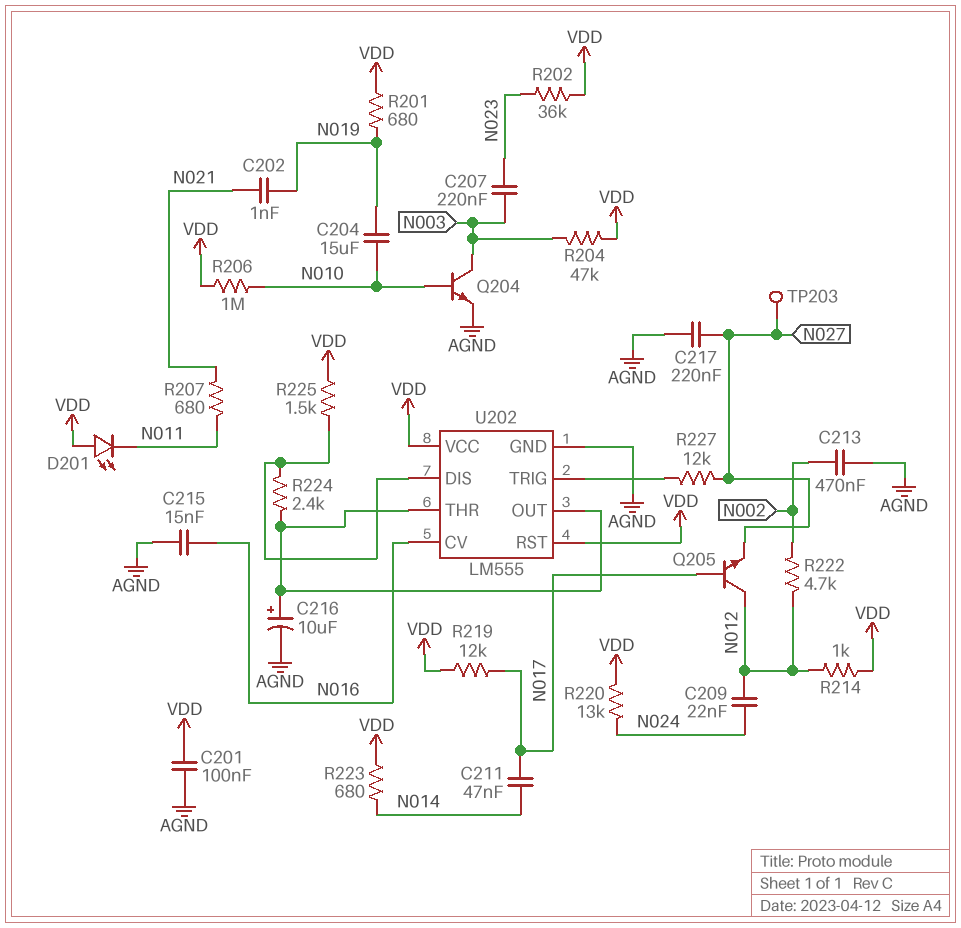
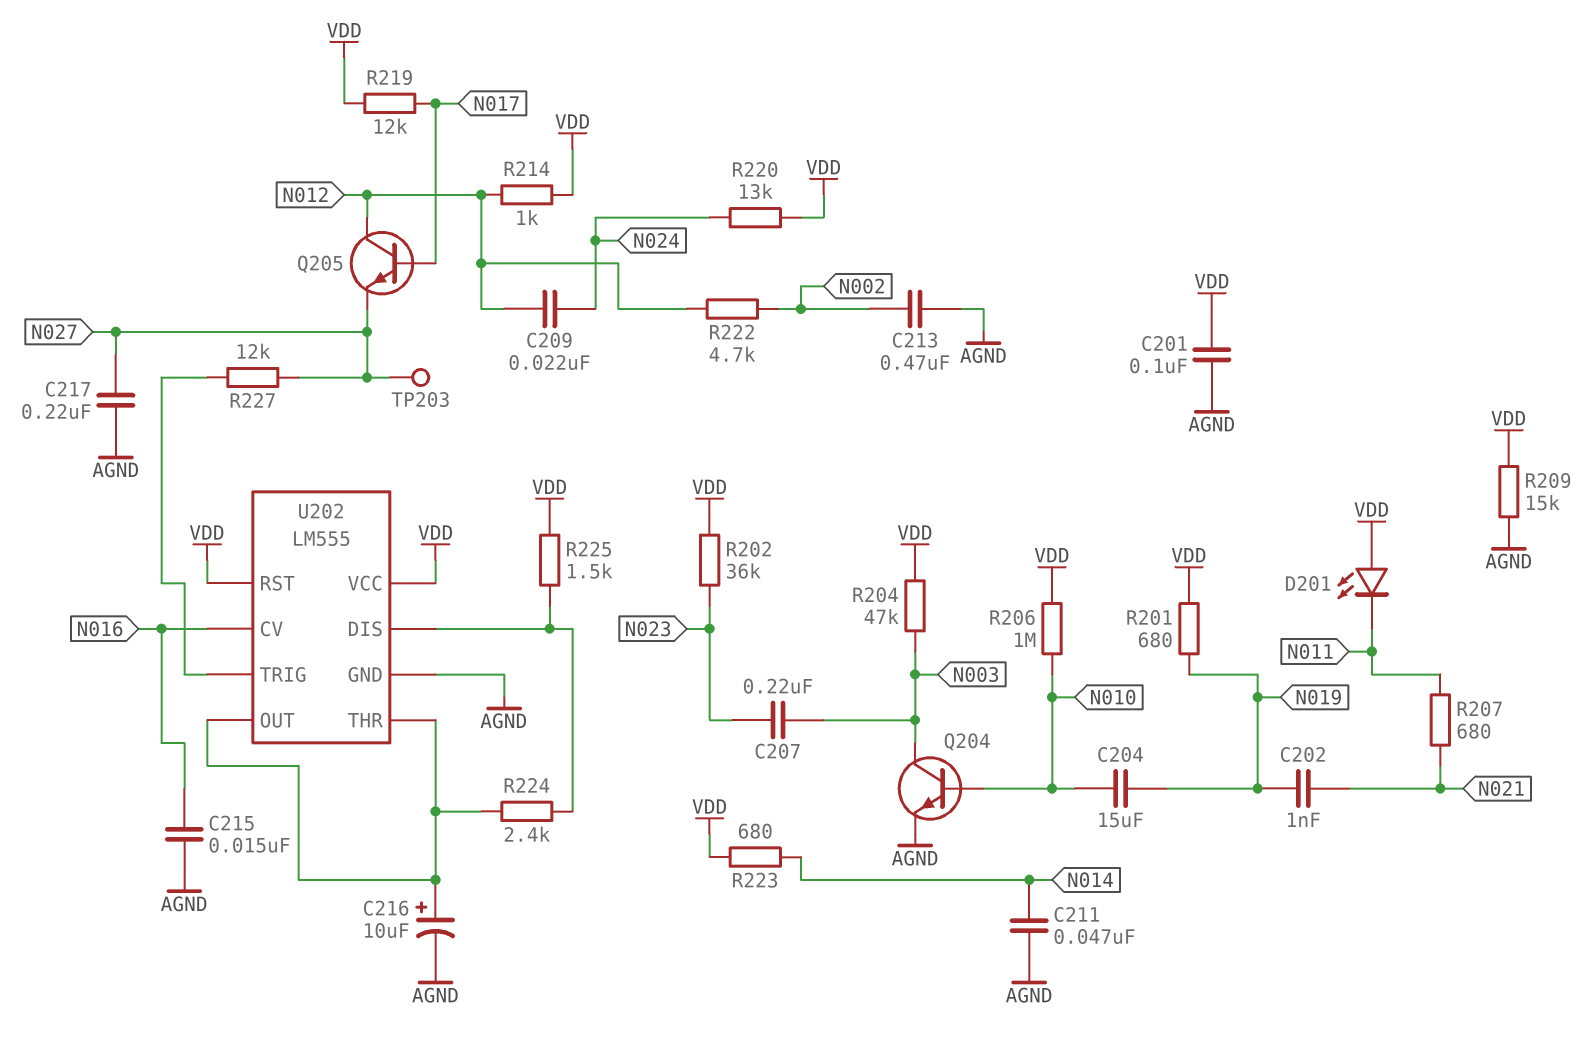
C211: 47nF (N014, N017) -> 47nF (AGND, N014)
R209: none -> 15k (AGND, VDD)

